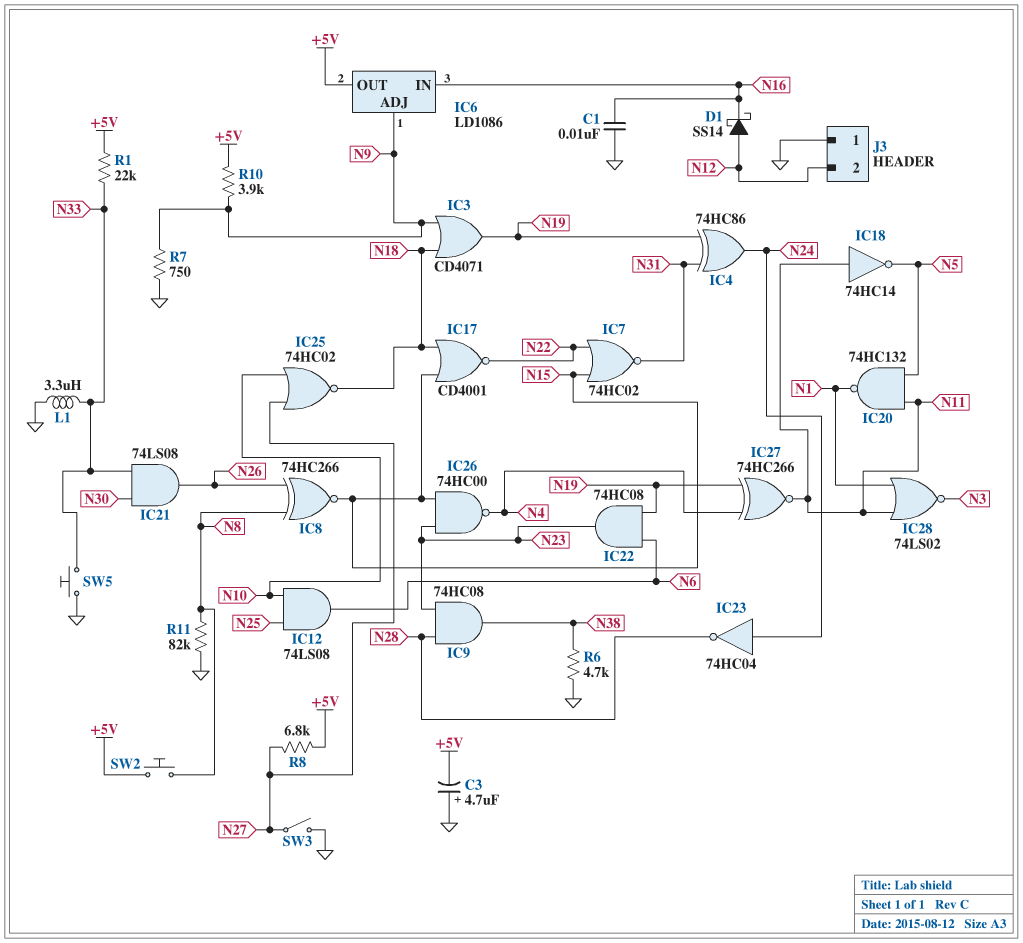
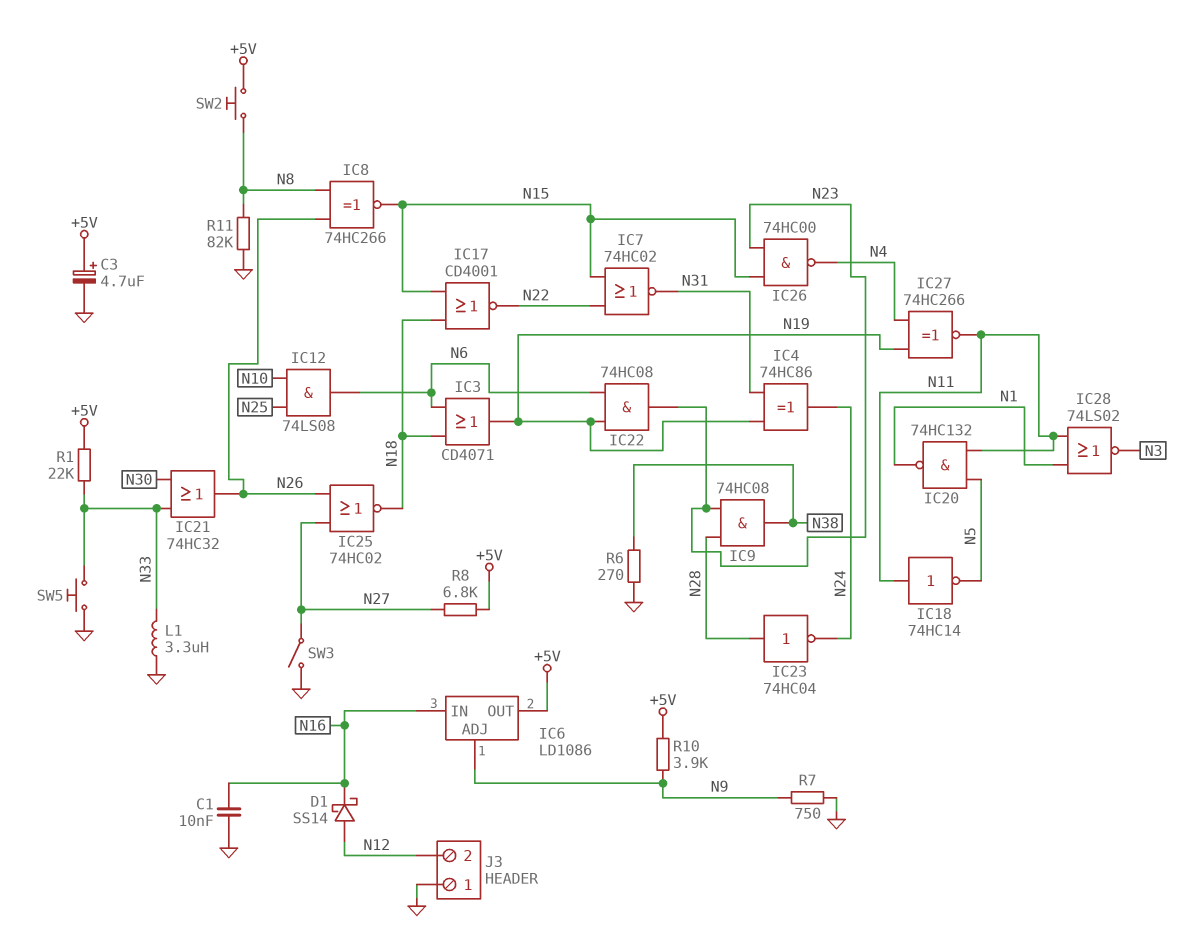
C3: 4.7uF (plus GND, minus +5V) -> 4.7uF (plus +5V, minus GND)
IC3: OR CD4071 (in N9, in N18, out N19) -> OR CD4071 (in N6, in N18, out N19)
IC21: AND 74LS08 (in N30, in N33, out N26) -> OR 74HC32 (in N30, in N33, out N26)
IC23: NOT 74HC04 (in N24, out N28) -> NOT 74HC04 (in N28, out N24)
IC25: NOR 74HC02 (in N10, in N27, out N18) -> NOR 74HC02 (in N26, in N27, out N18)
R6: 4.7k (GND, N38) -> 270 (GND, N38)

